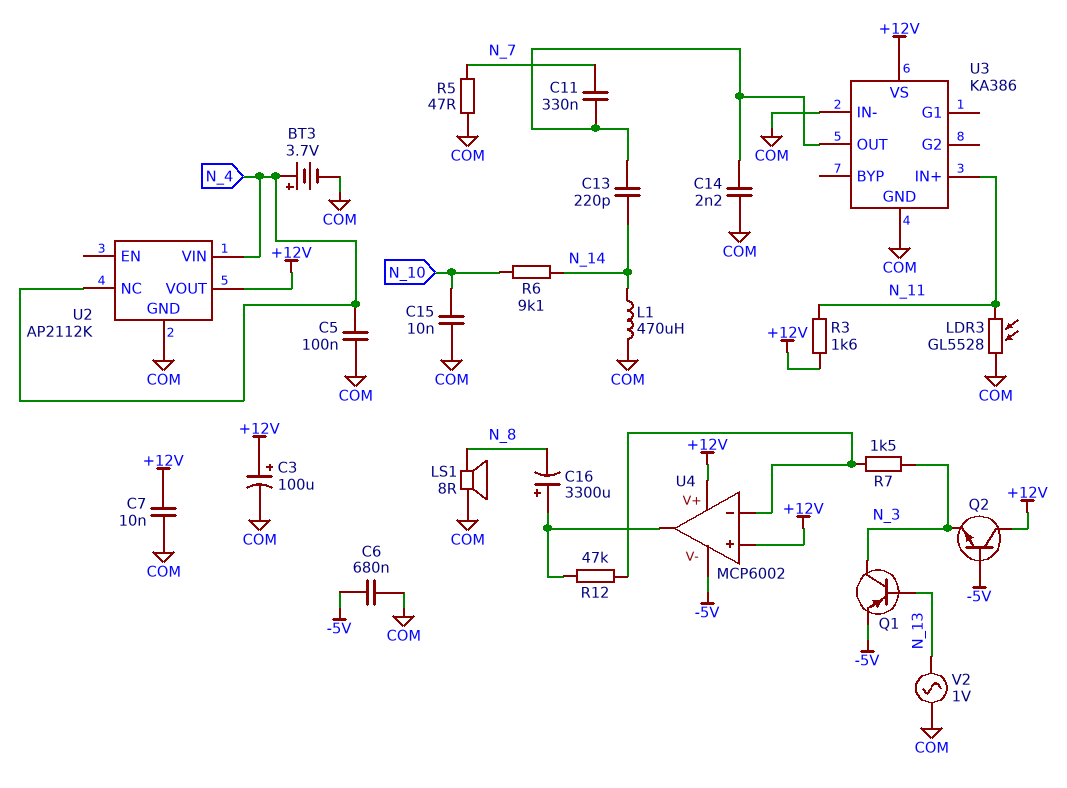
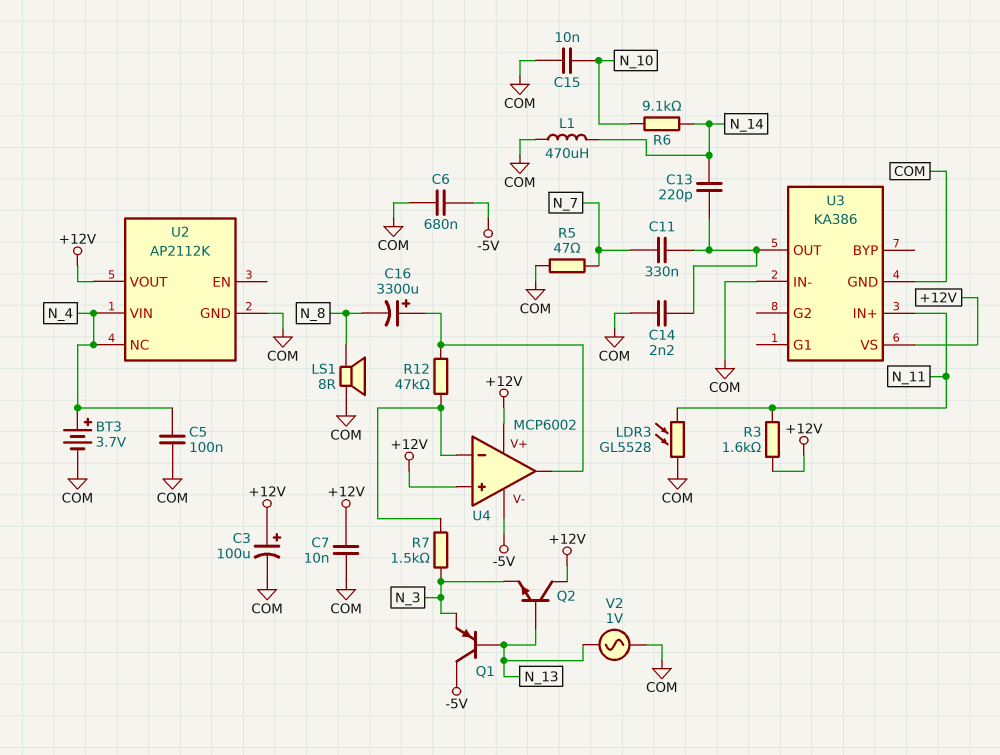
Q1: PNP (B N_13, C N_3, E -5V) -> PNP (B N_13, C -5V, E N_3)
Q2: NPN (B -5V, C +12V, E N_3) -> NPN (B N_13, C +12V, E N_3)

